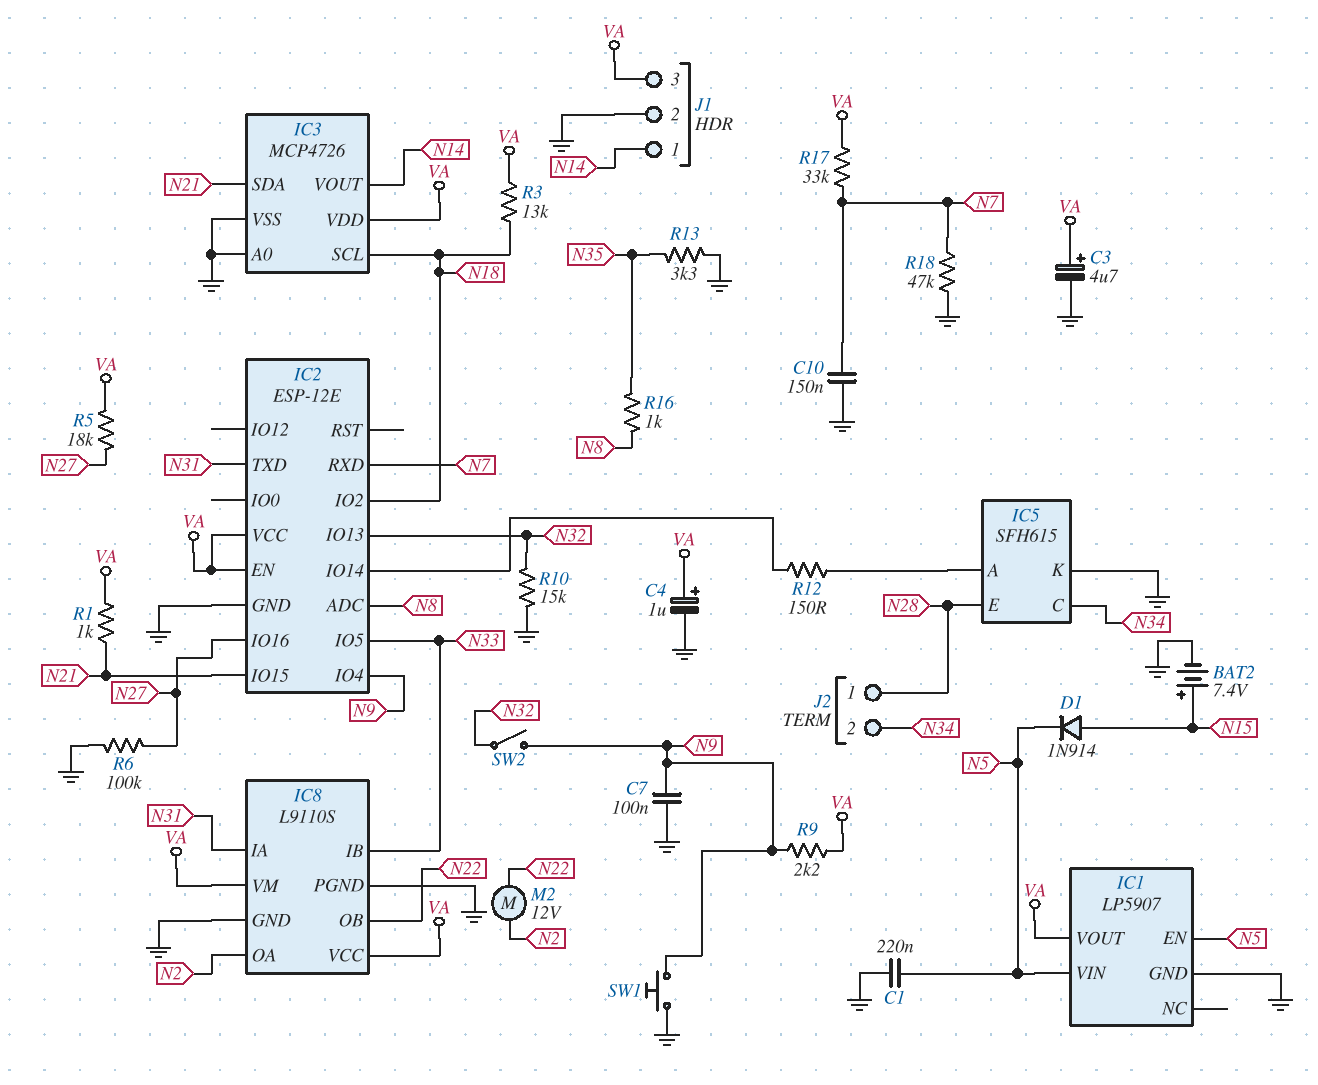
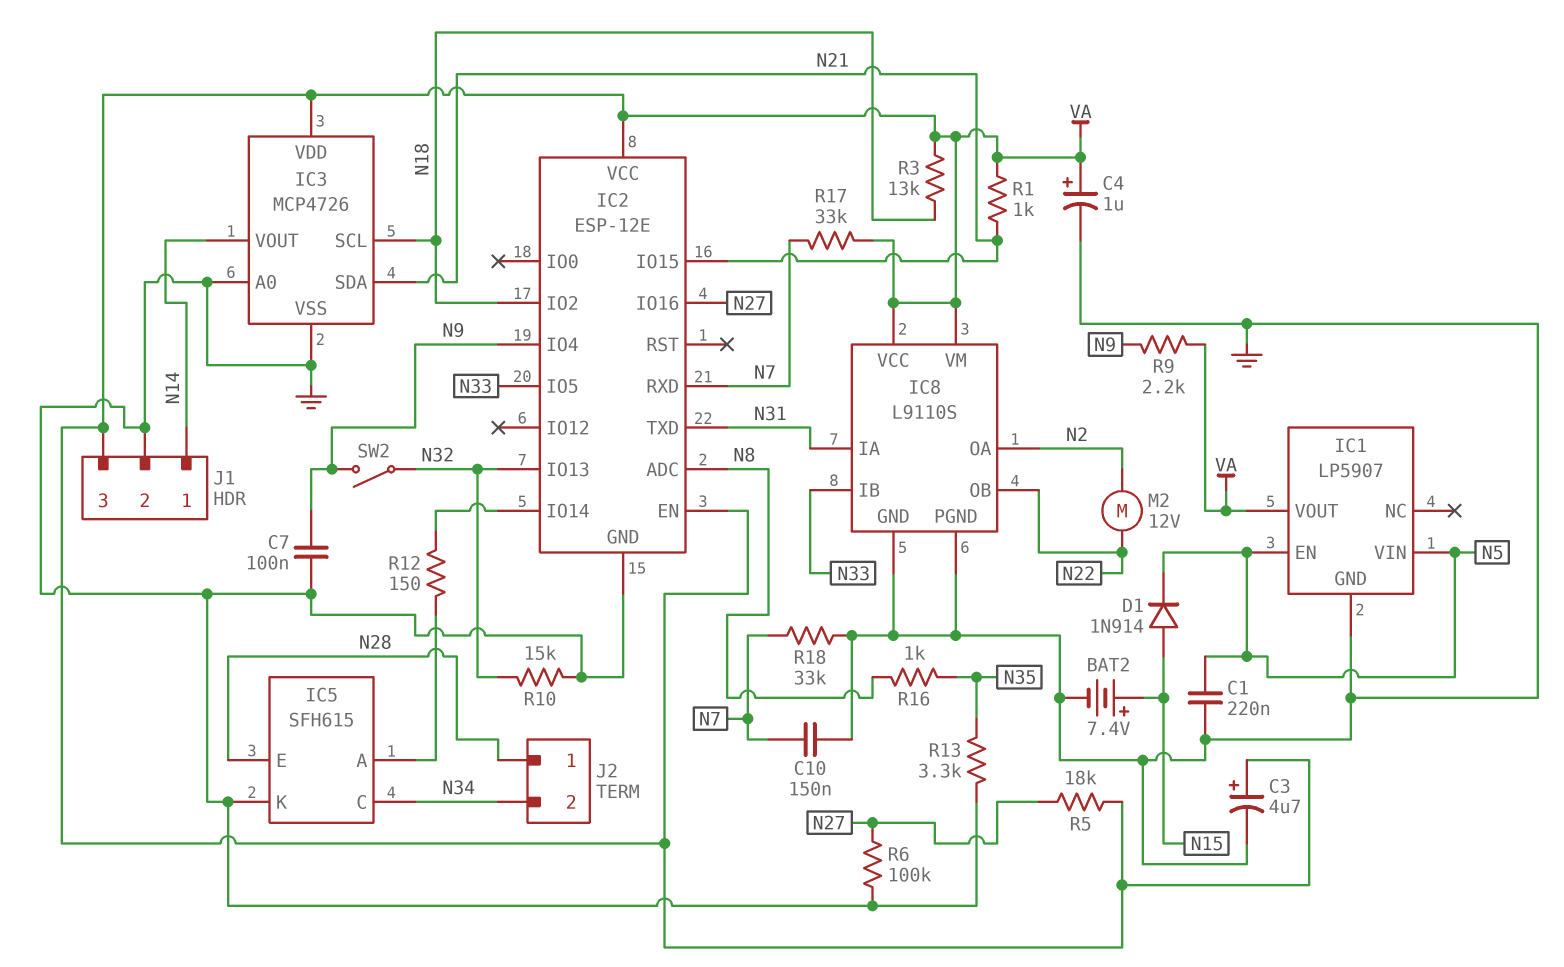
R18: 47k (GND, N7) -> 33k (GND, N7)
SW1: button (GND, N9) -> none

